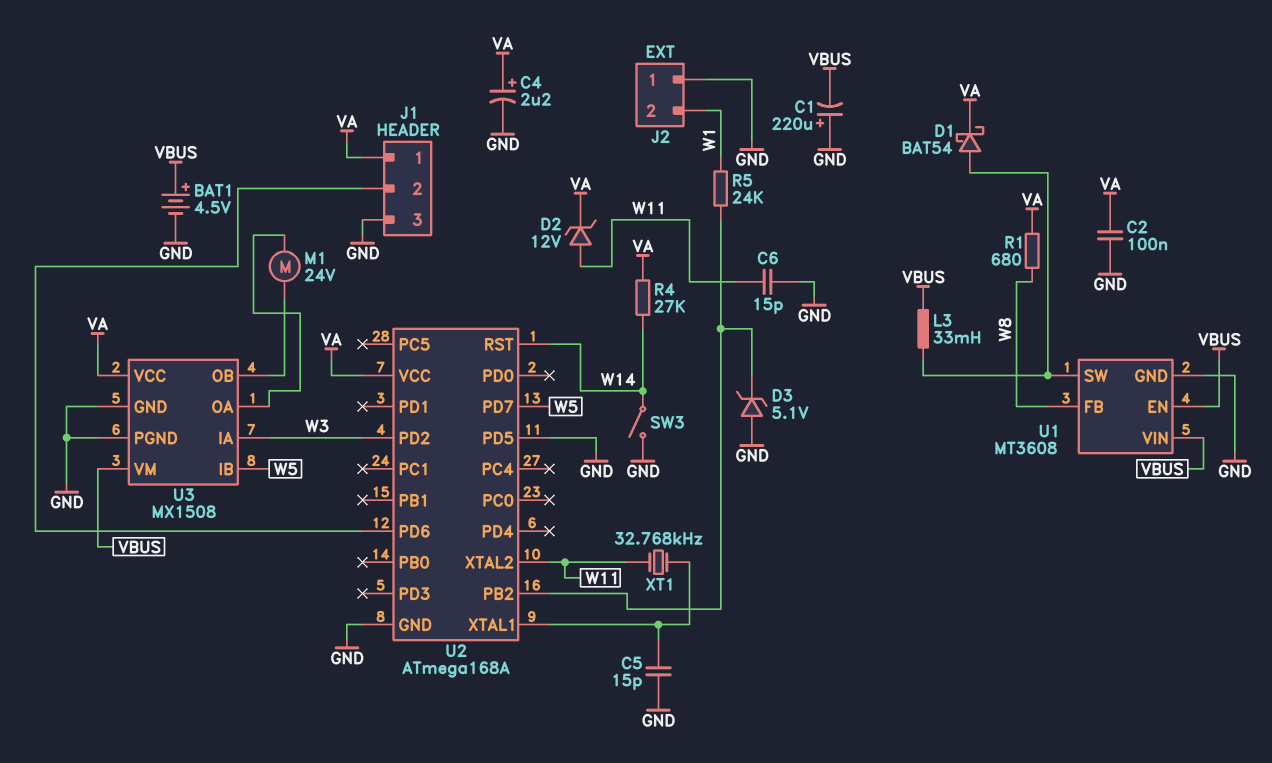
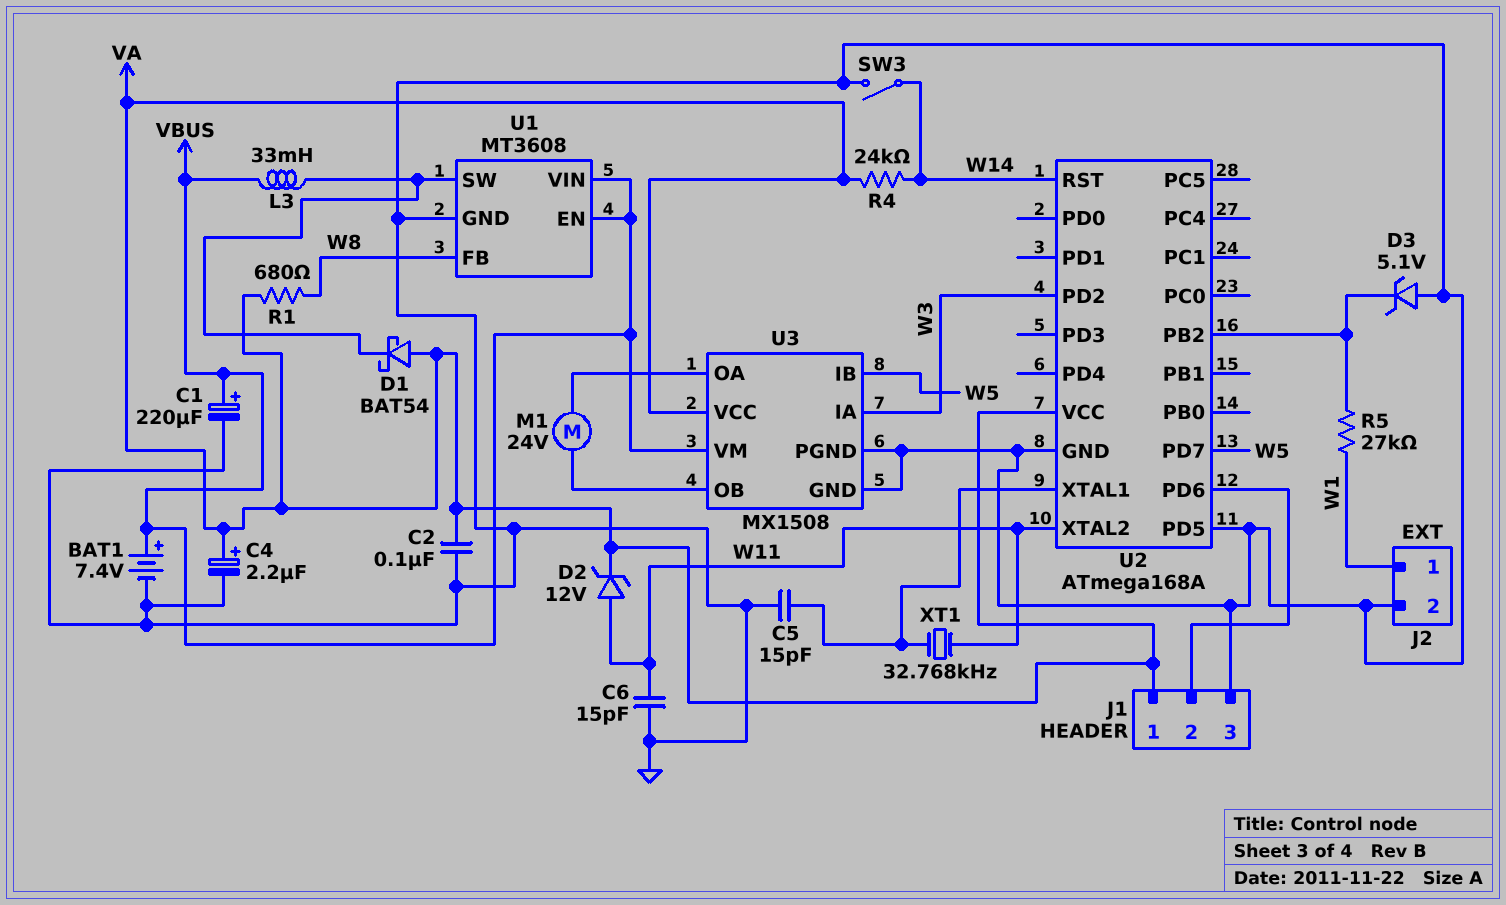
BAT1: 4.5V (plus VBUS, minus GND) -> 7.4V (plus VBUS, minus GND)
C1: 220uF (plus GND, minus VBUS) -> 220uF (plus VBUS, minus GND)
D1: schottky BAT54 (A U1/SW, K VA) -> schottky BAT54 (A VA, K U1/SW)
J2 pin 1: GND -> W1
J2 pin 2: W1 -> GND
R4: 27k (VA, W14) -> 24k (VA, W14)
R5: 24k (U2/PB2, W1) -> 27k (U2/PB2, W1)

